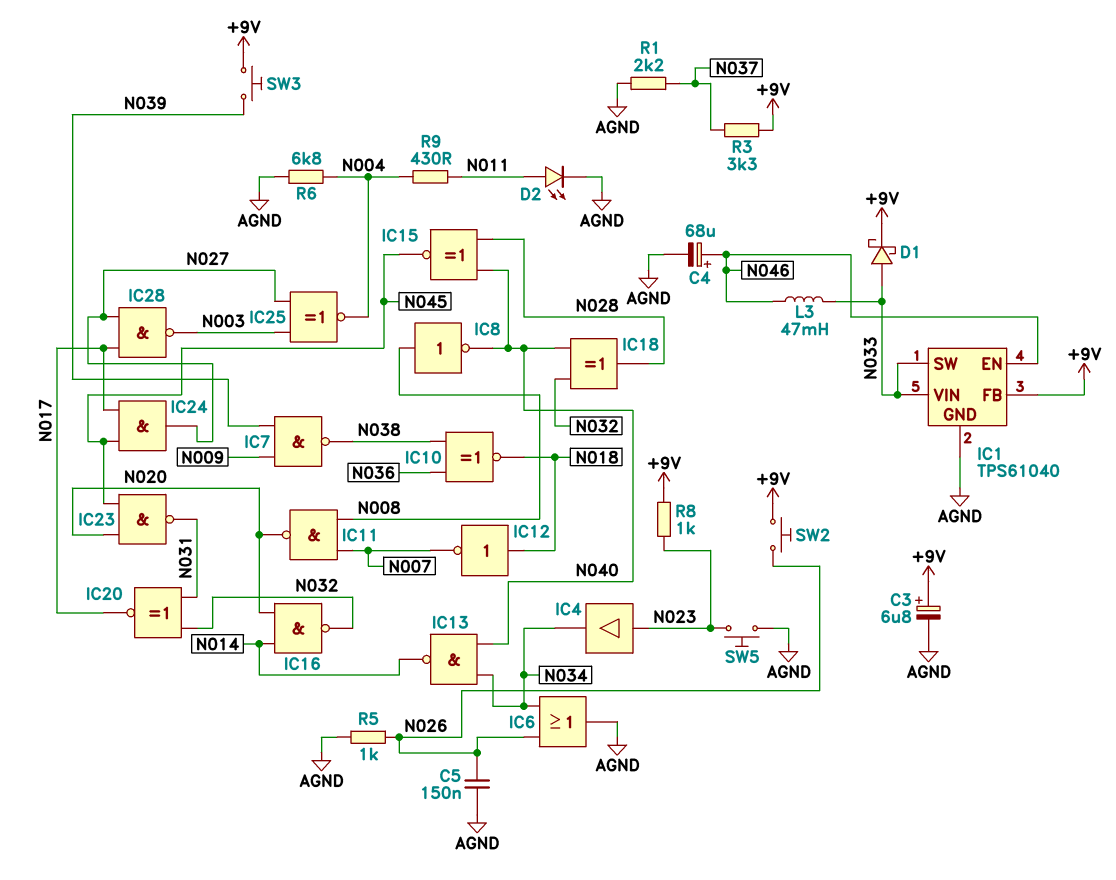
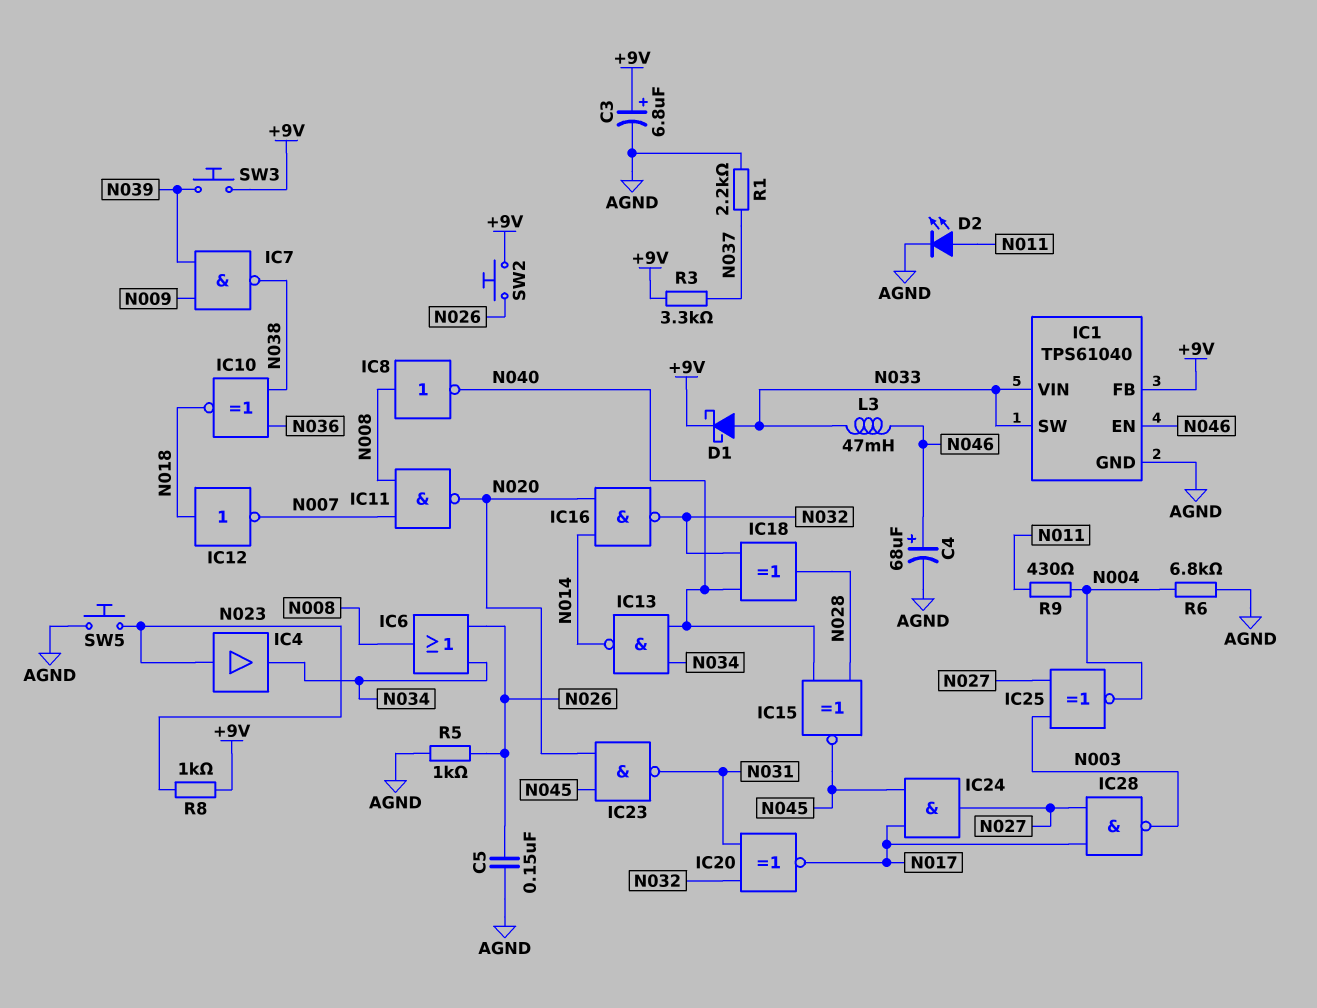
IC6: OR (in N026, in N034, out AGND) -> OR (in N026, in N034, out N008)

